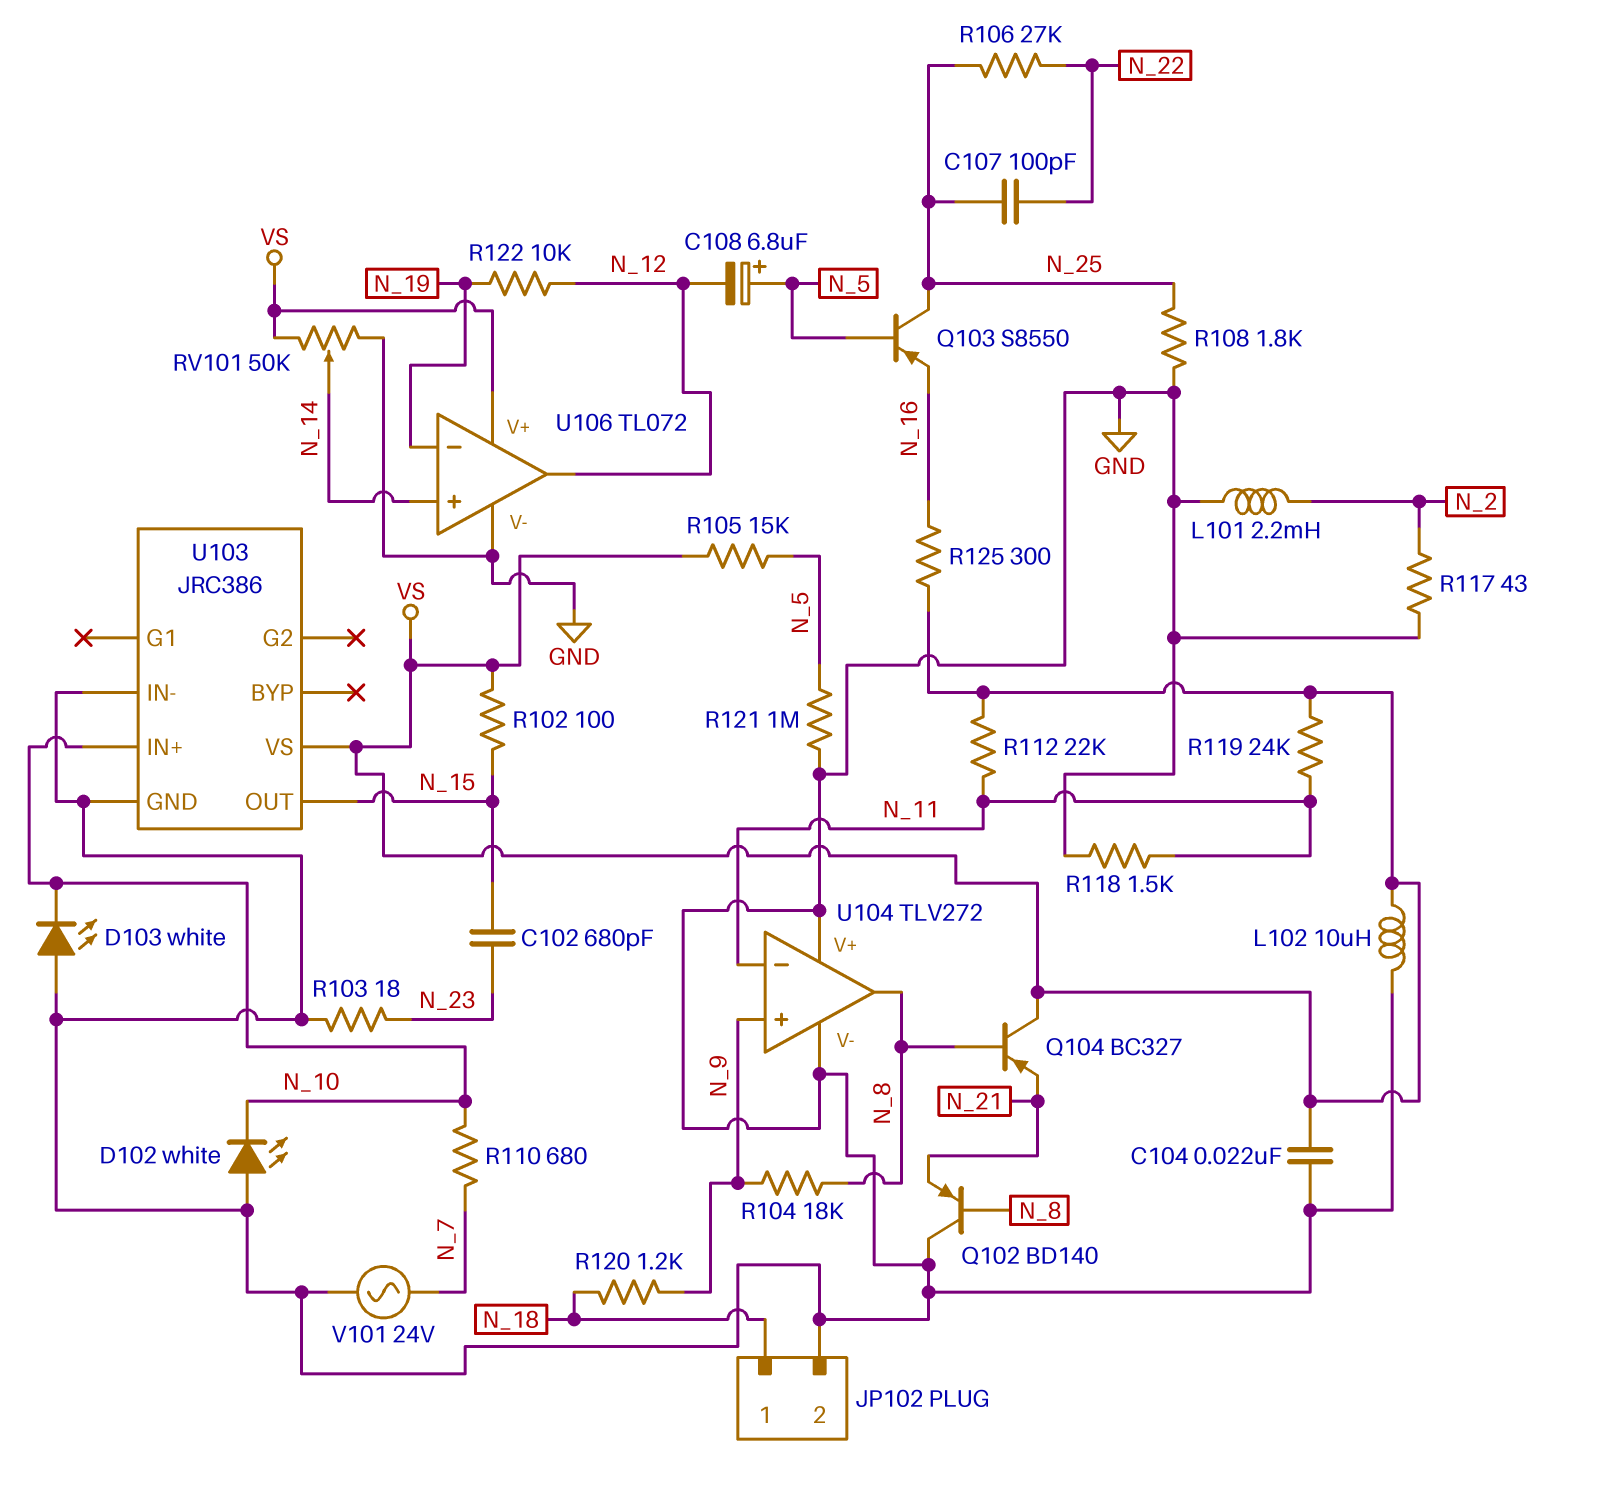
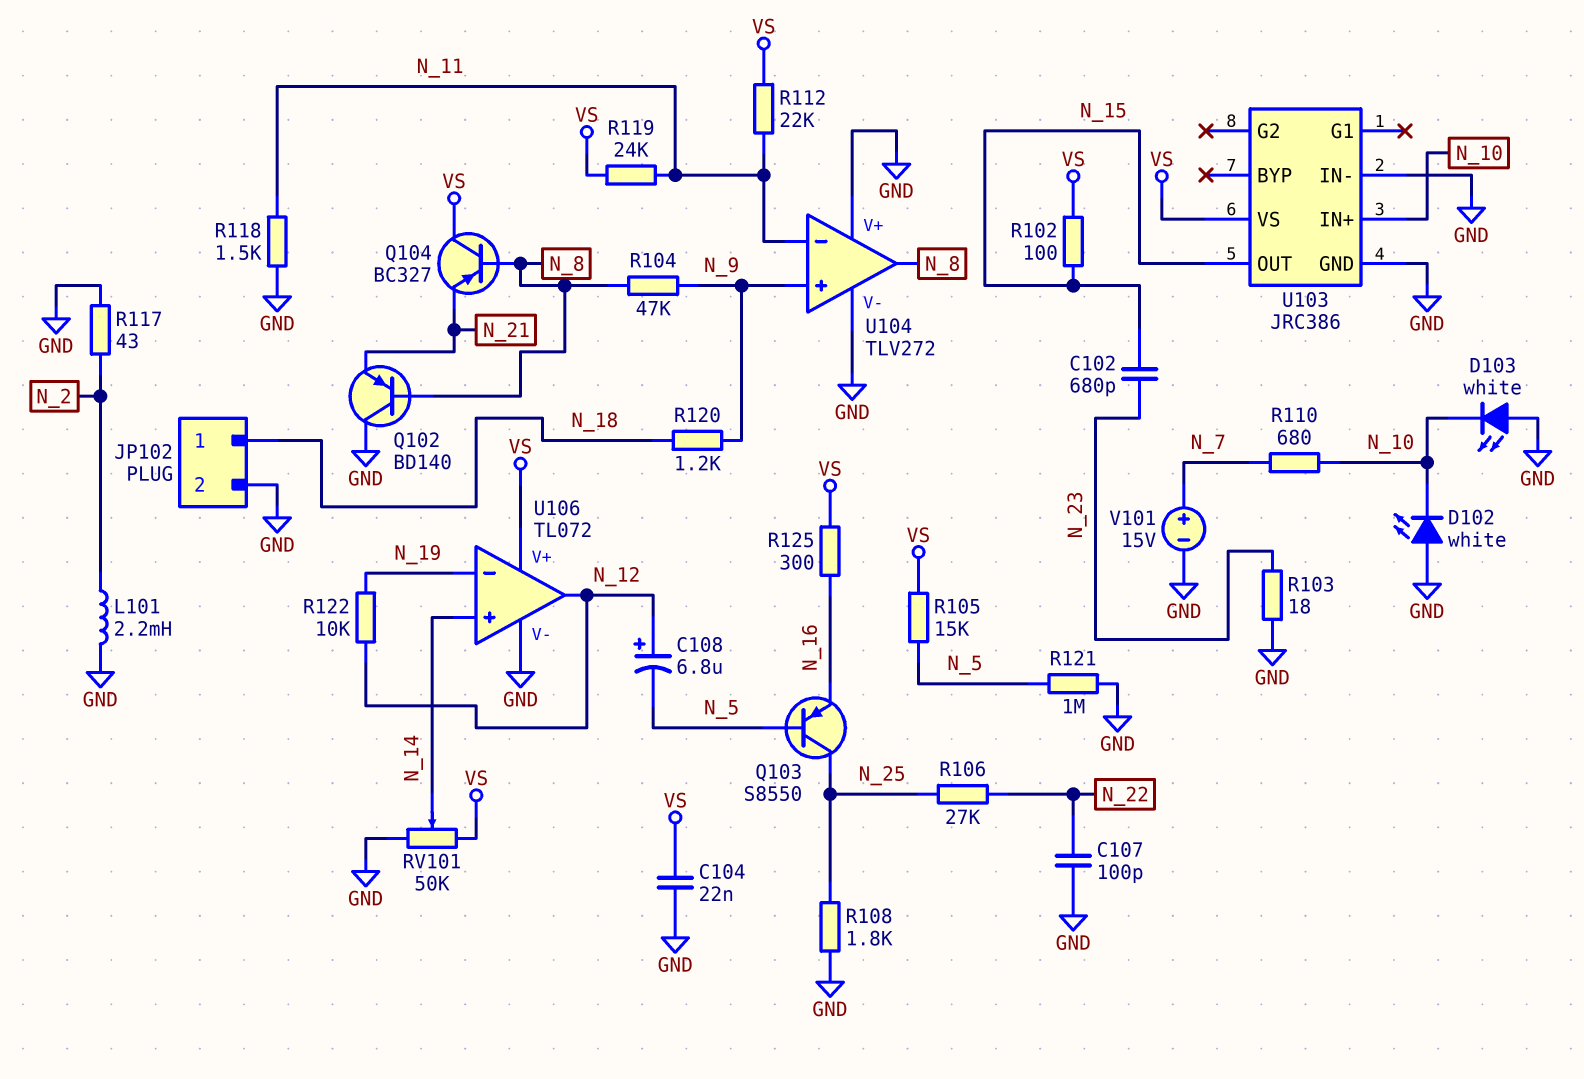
C107: 100pF (N_22, N_25) -> 100pF (GND, N_22)
C108: 6.8uF (plus N_5, minus N_12) -> 6.8uF (plus N_12, minus N_5)
L102: 10uH (GND, VS) -> none
R104: 18k (N_8, N_9) -> 47k (N_8, N_9)
V101: AC 24V (GND, N_7) -> 15V (plus N_7, minus GND)

